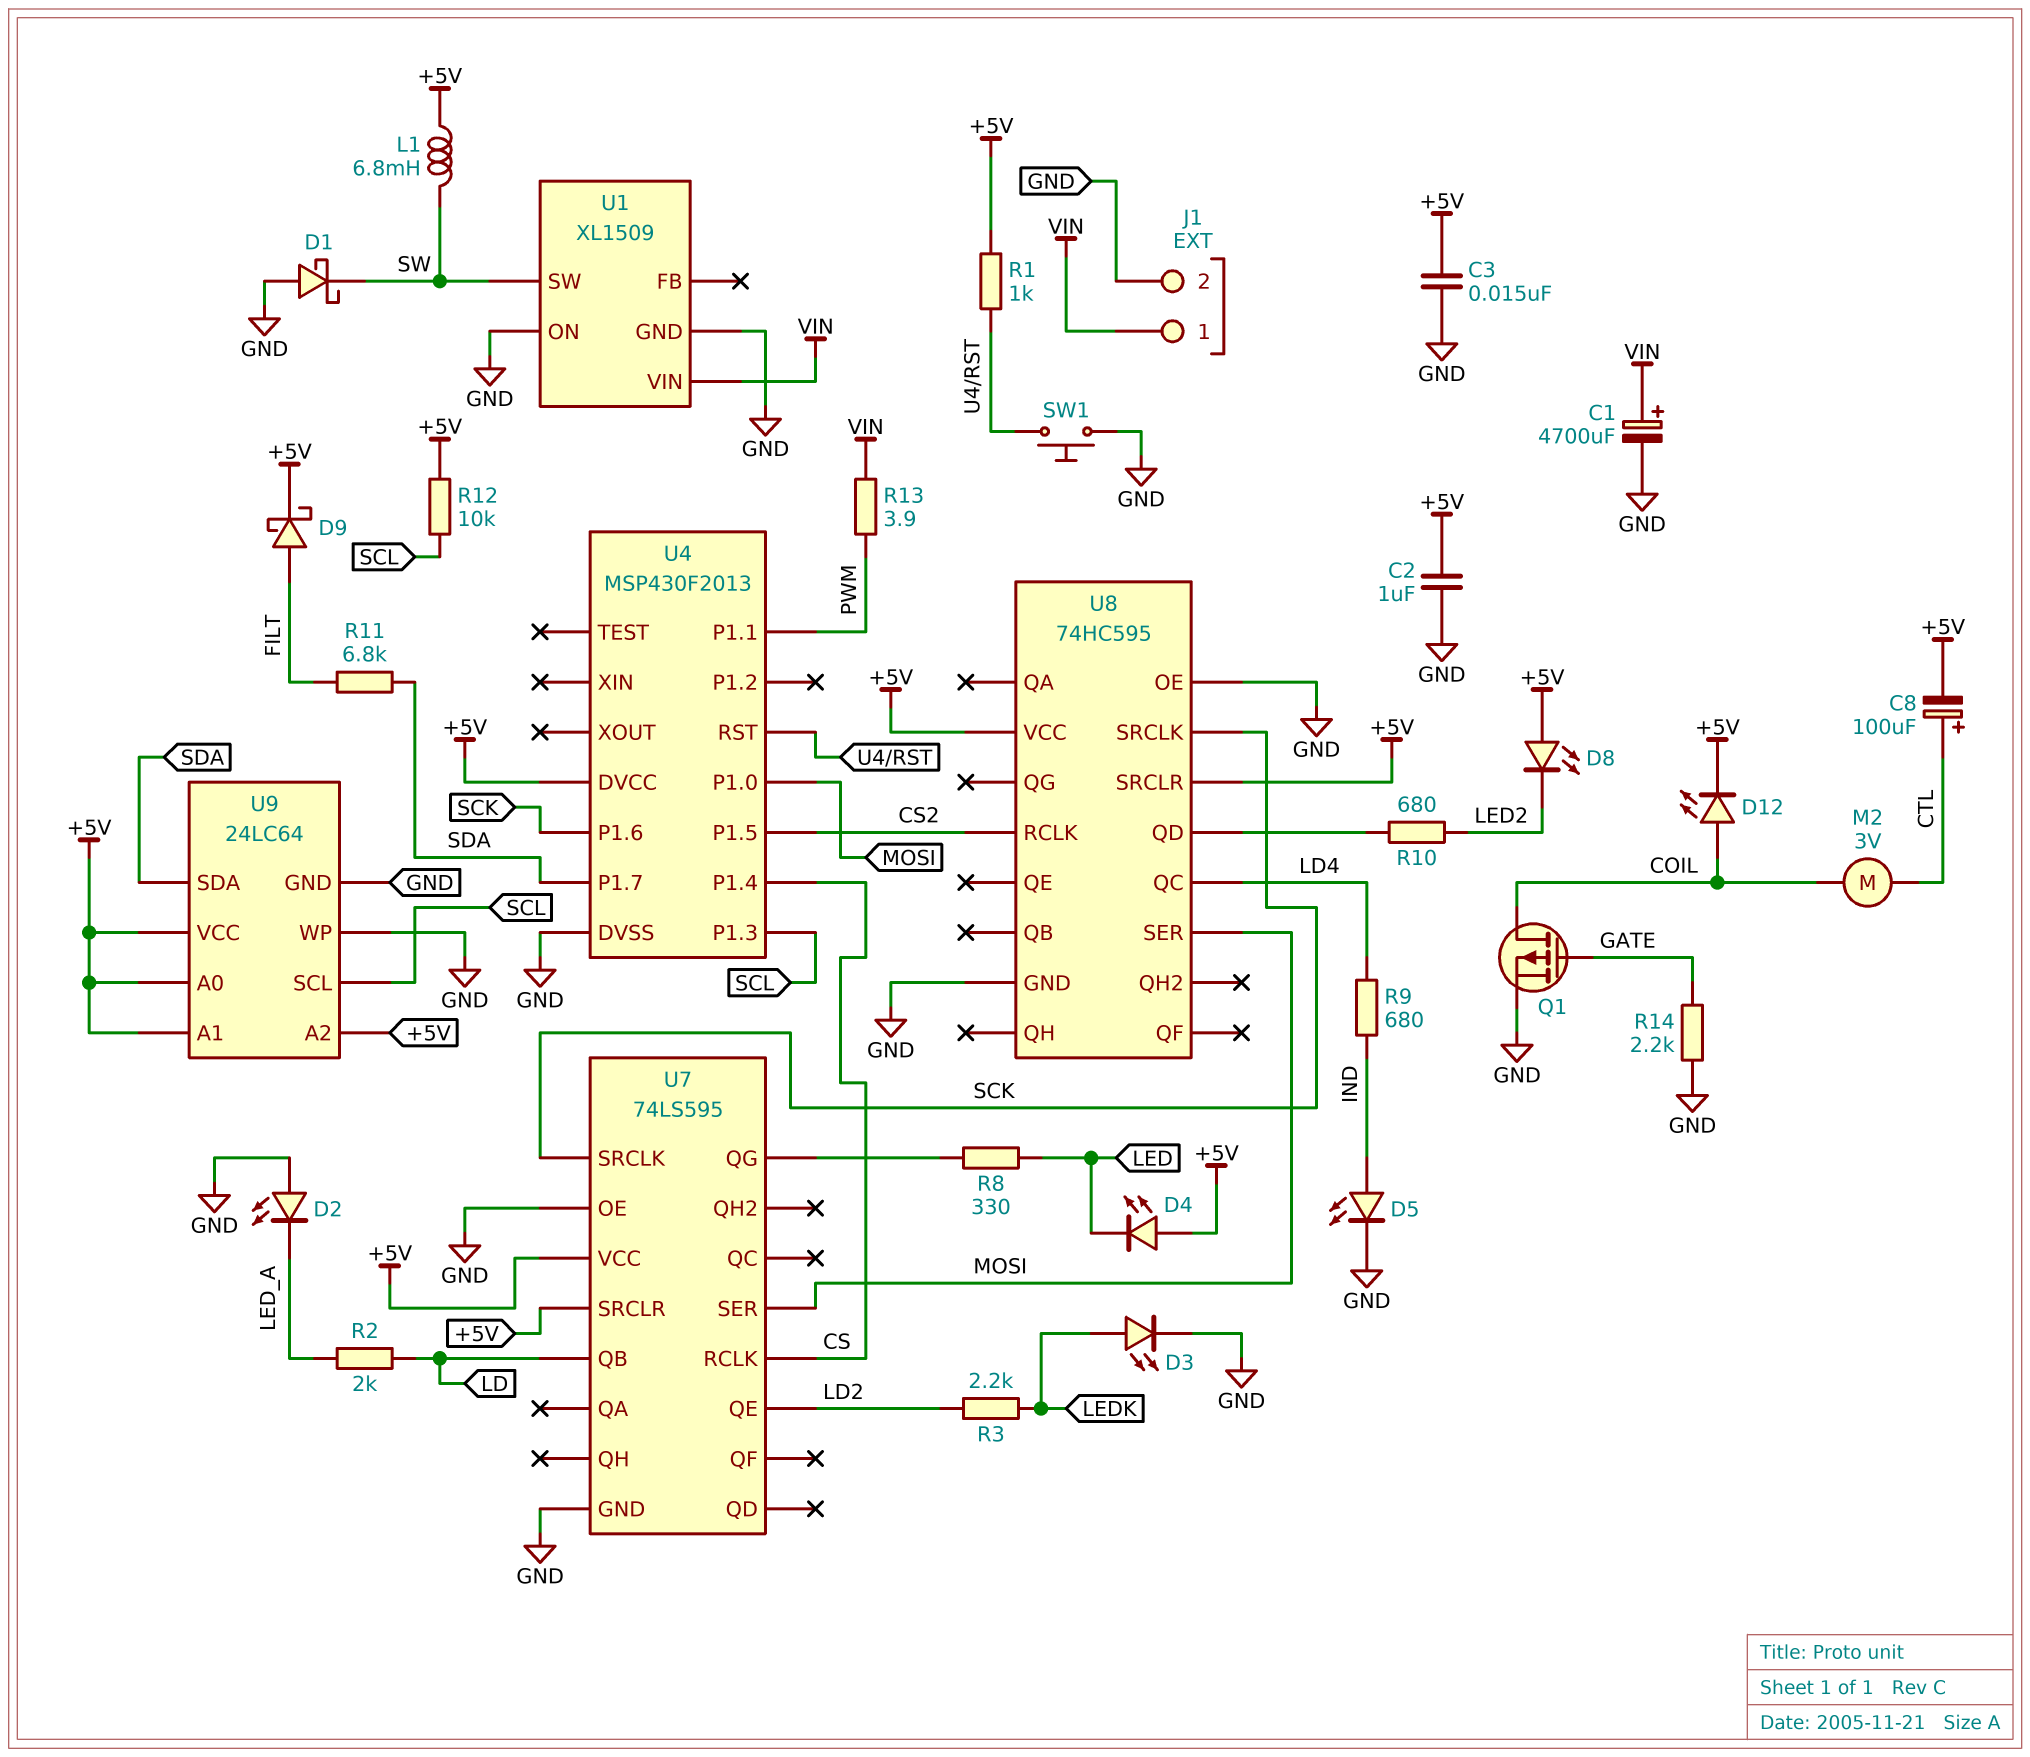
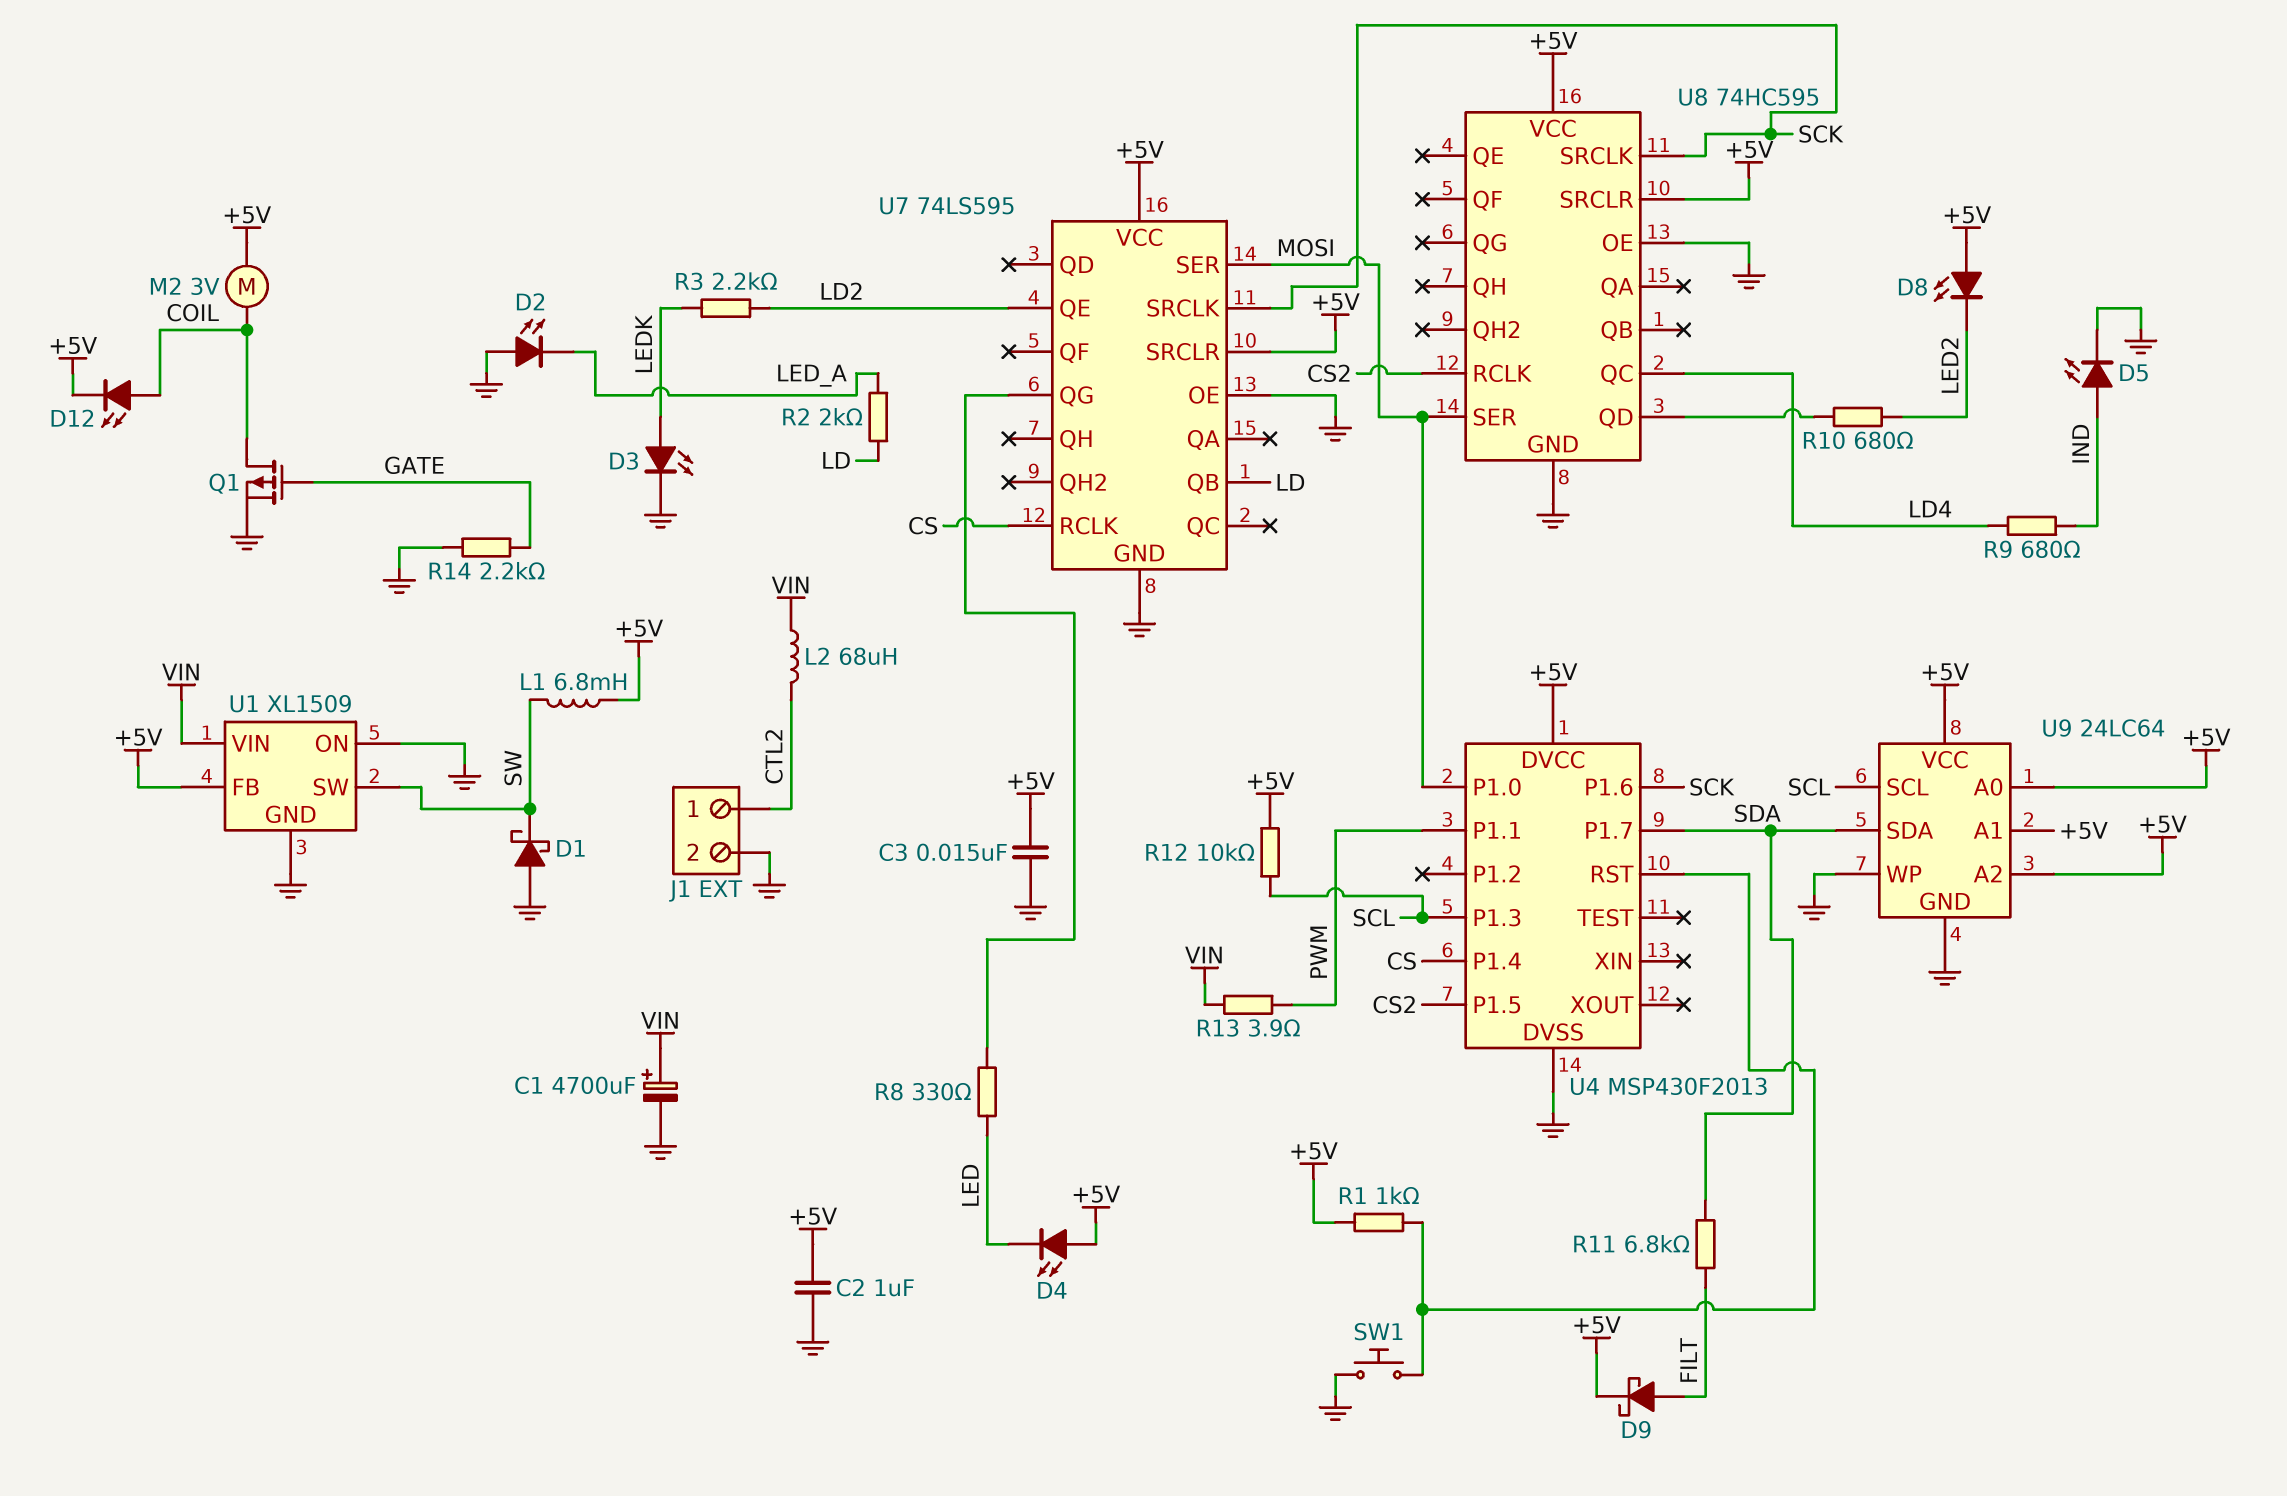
C8: 100uF (plus CTL, minus +5V) -> none
J1 pin 1: VIN -> CTL2
L2: none -> 68uH (CTL2, VIN)
M2: motor 3V (COIL, CTL) -> motor 3V (+5V, COIL)
U1 pin FB: none -> +5V

